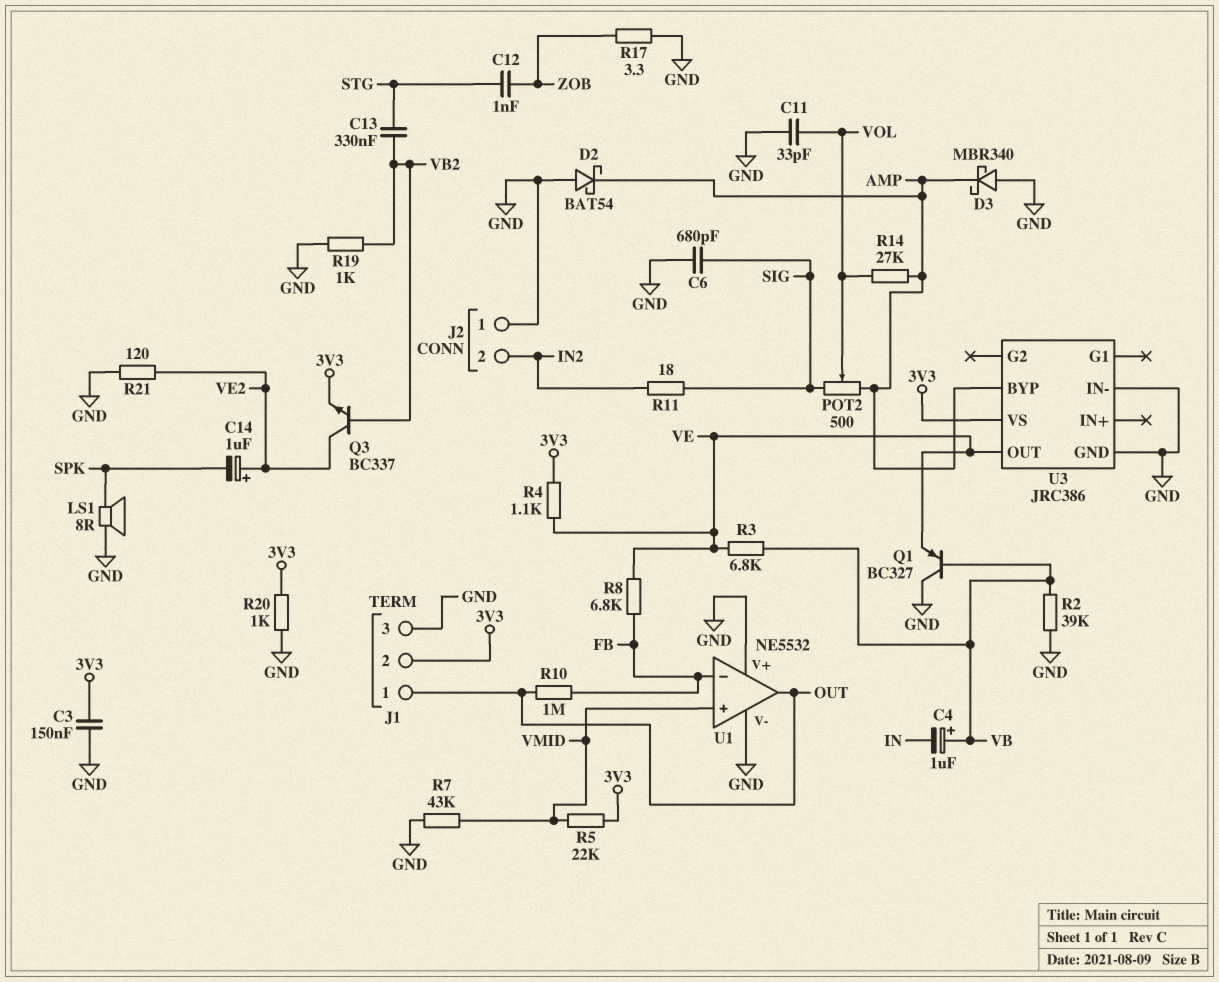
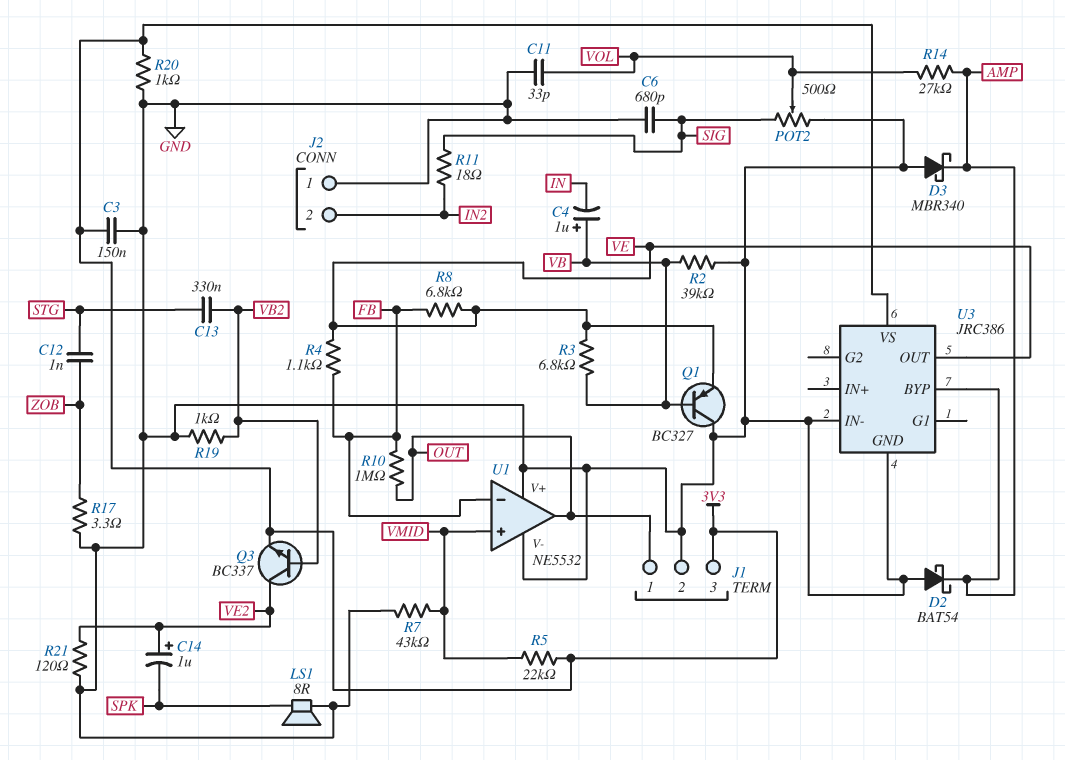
J1 pin 2: 3V3 -> GND
J1 pin 3: GND -> 3V3
POT2: 500 (AMP, SIG, wiper VOL) -> 500 (GND, SIG, wiper VOL)
R4: 1.1k (3V3, VE) -> 1.1k (FB, VE)

